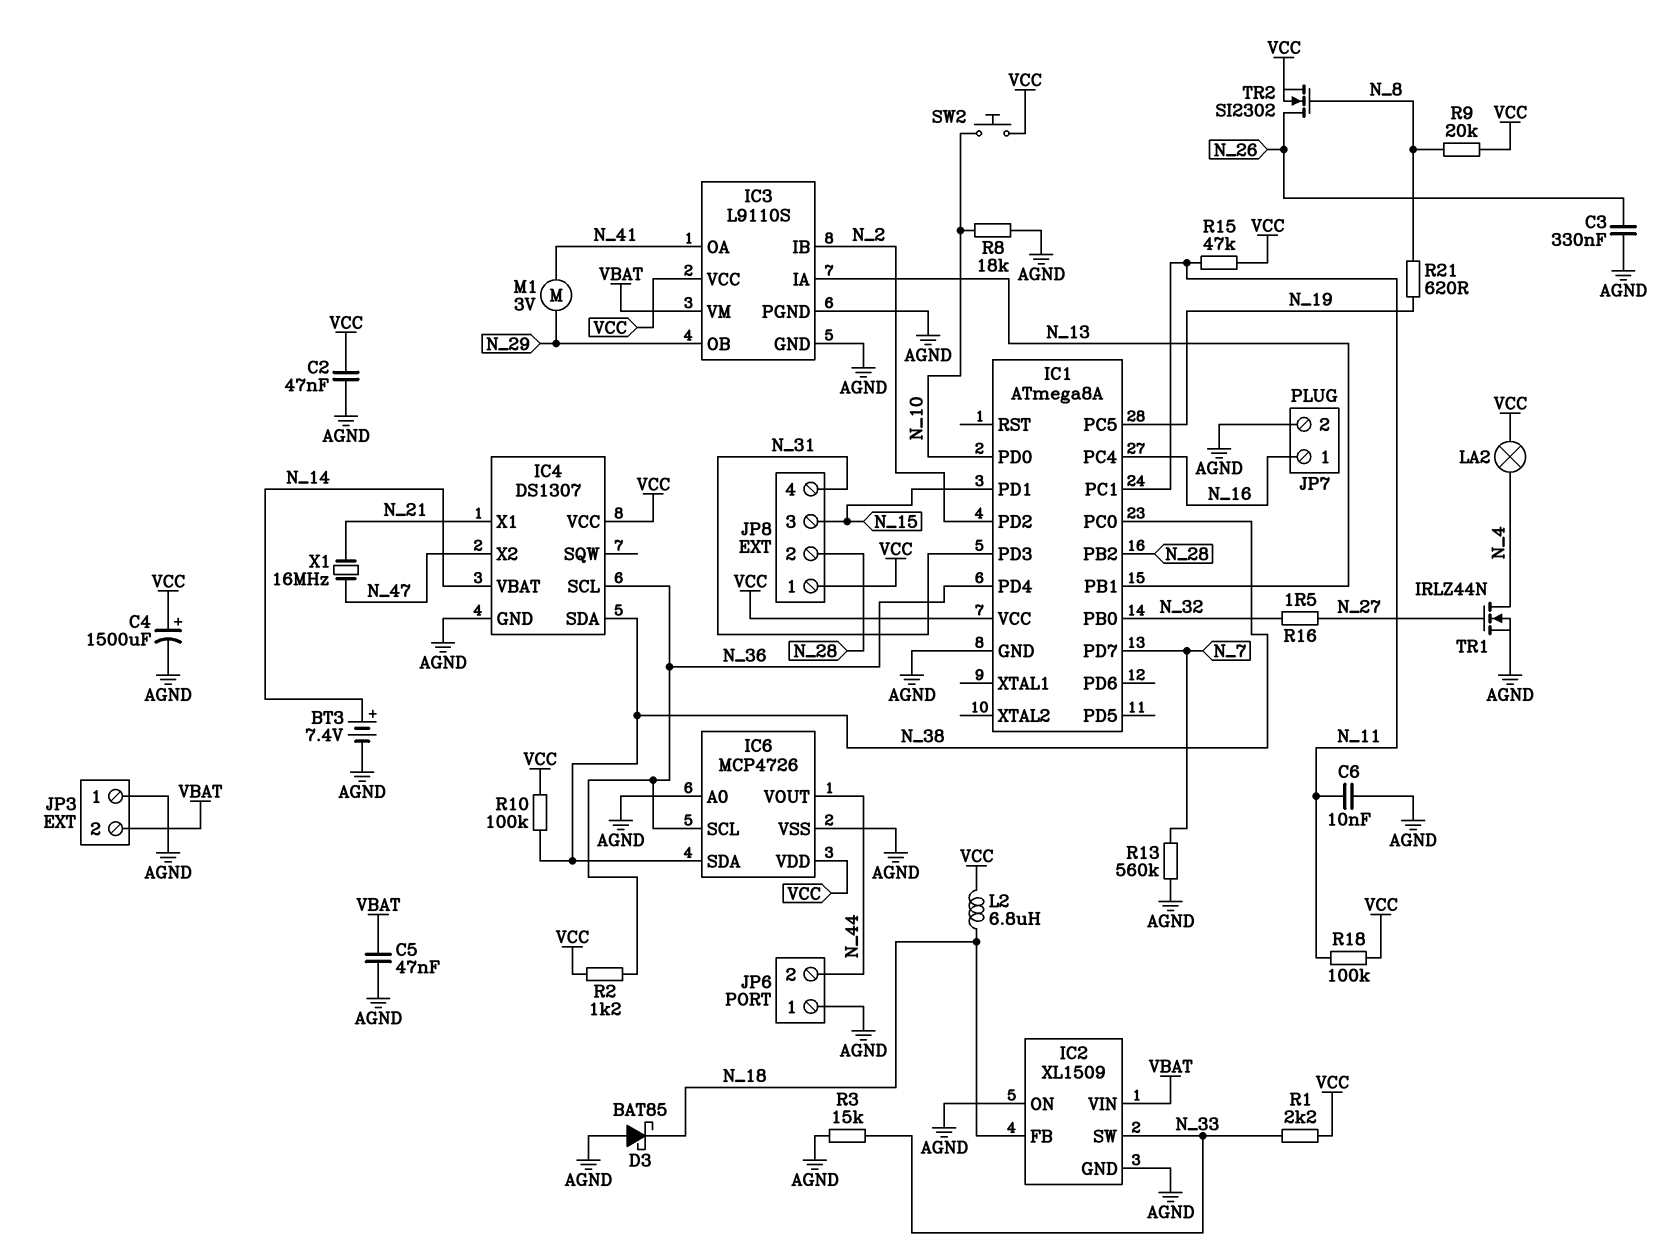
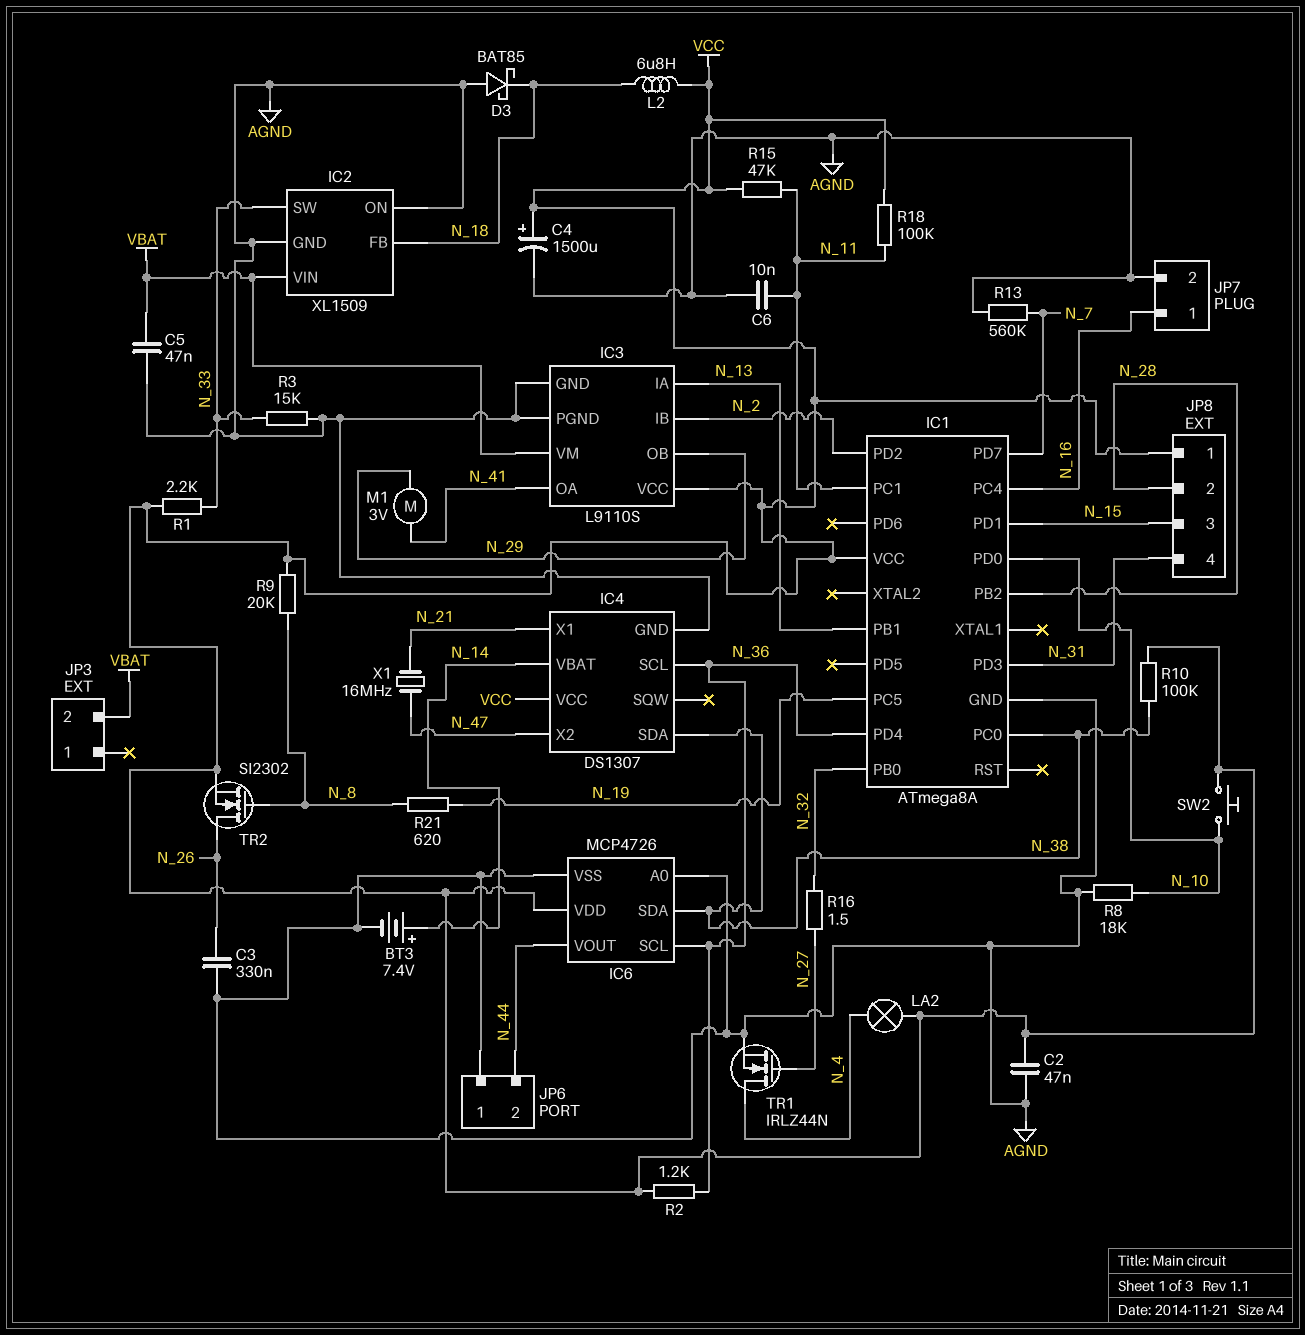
JP3 pin 1: AGND -> none

